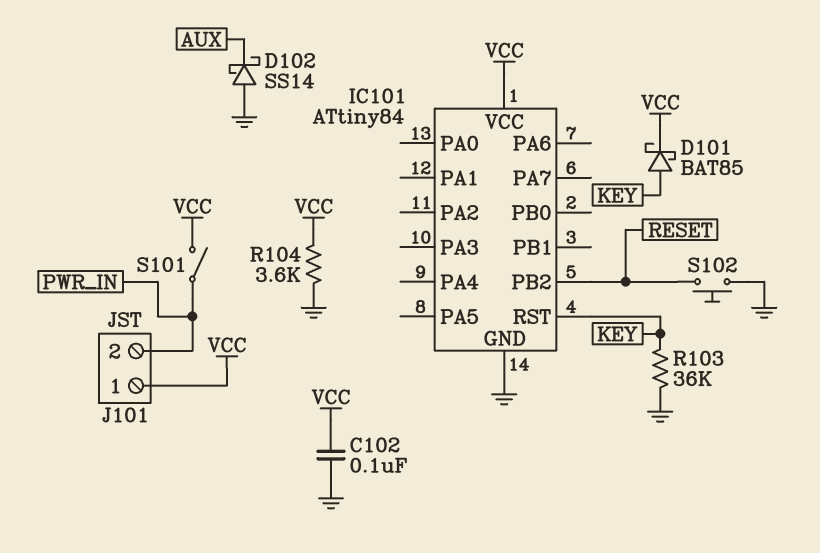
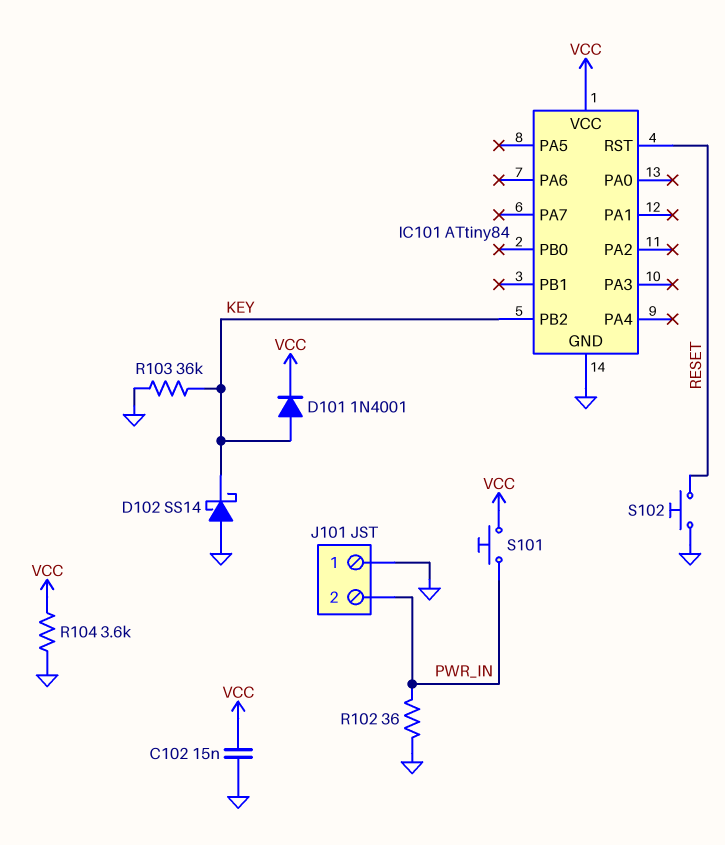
C102: 100nF (GND, VCC) -> 15nF (GND, VCC)
D101: schottky BAT85 (A KEY, K VCC) -> diode 1N4001 (A KEY, K VCC)
D102: schottky SS14 (A GND, K AUX) -> schottky SS14 (A GND, K KEY)
IC101 pin PB2: RESET -> KEY
IC101 pin RST: KEY -> RESET
J101 pin 1: VCC -> GND
R102: none -> 36 (GND, PWR_IN)
S101: switch (PWR_IN, VCC) -> button (PWR_IN, VCC)

